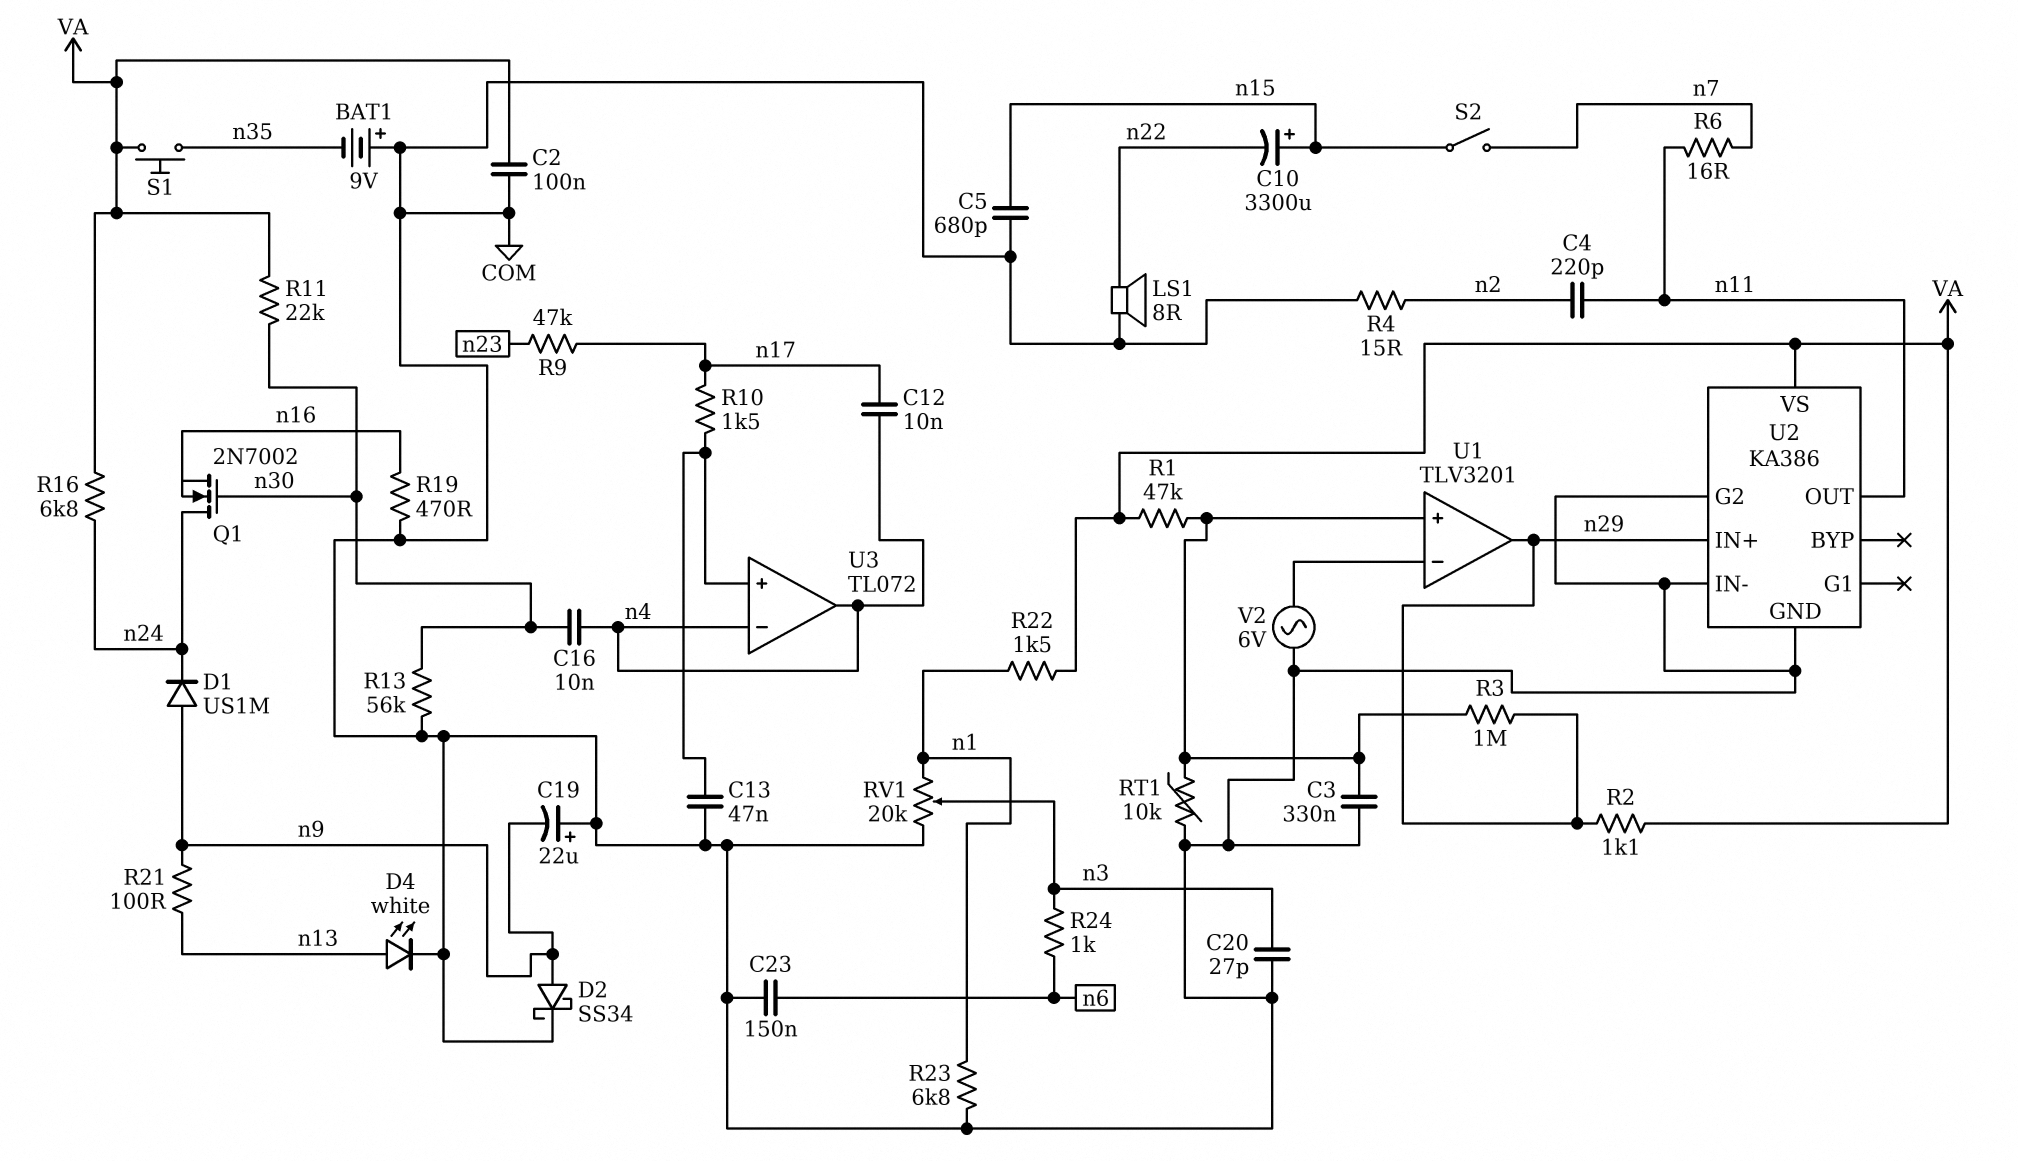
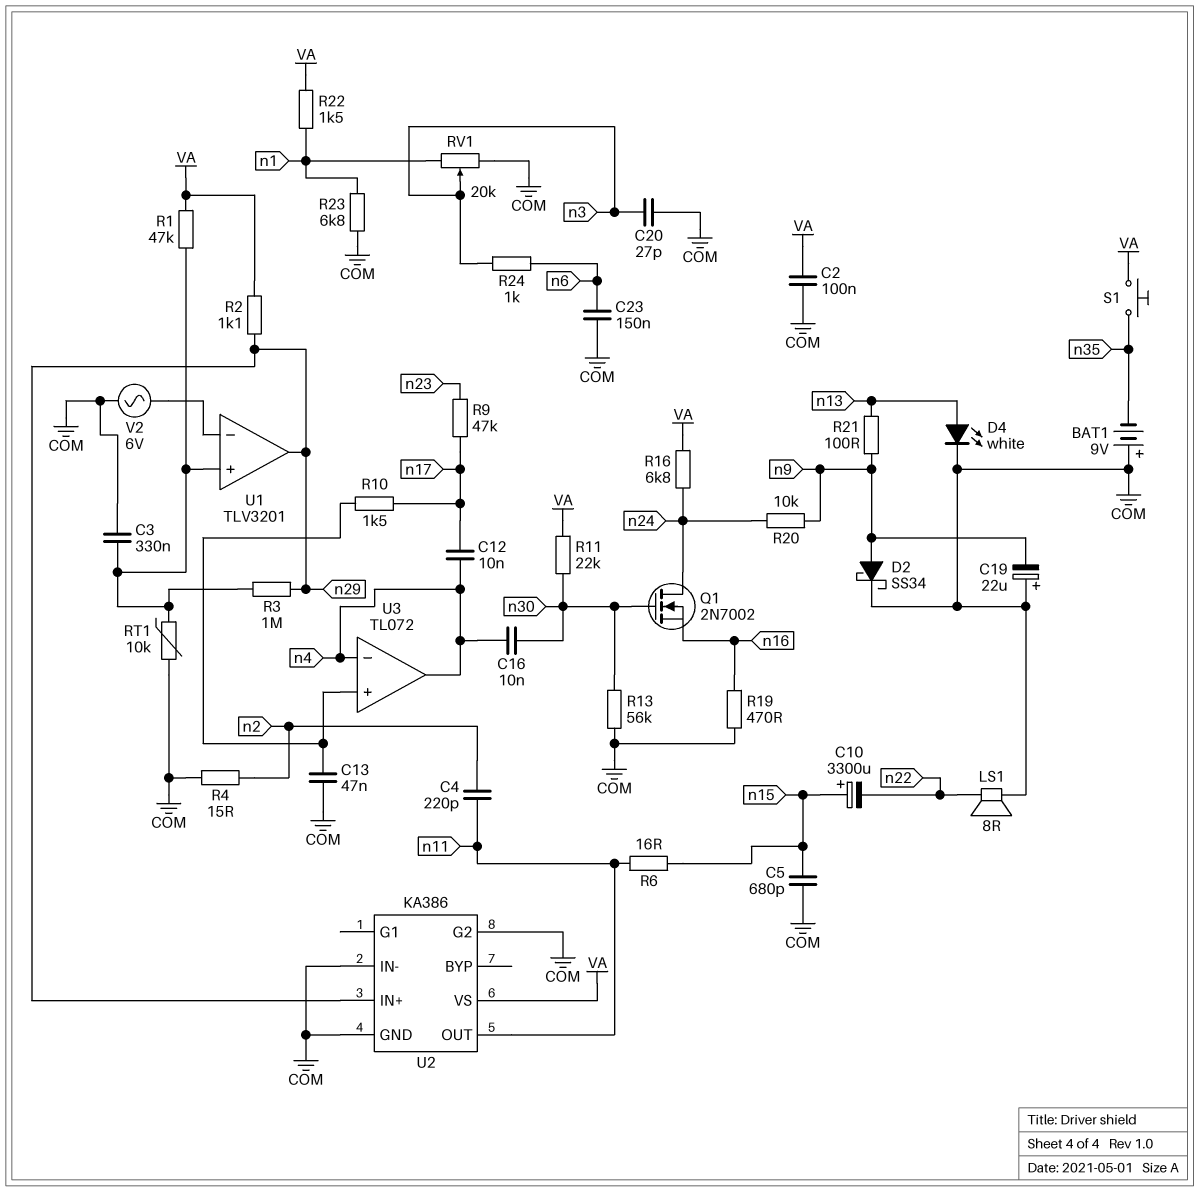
D1: diode US1M (A n9, K n24) -> none
R6: 16 (n7, n11) -> 16 (n11, n15)
R20: none -> 10k (n9, n24)
S2: switch (n7, n15) -> none

